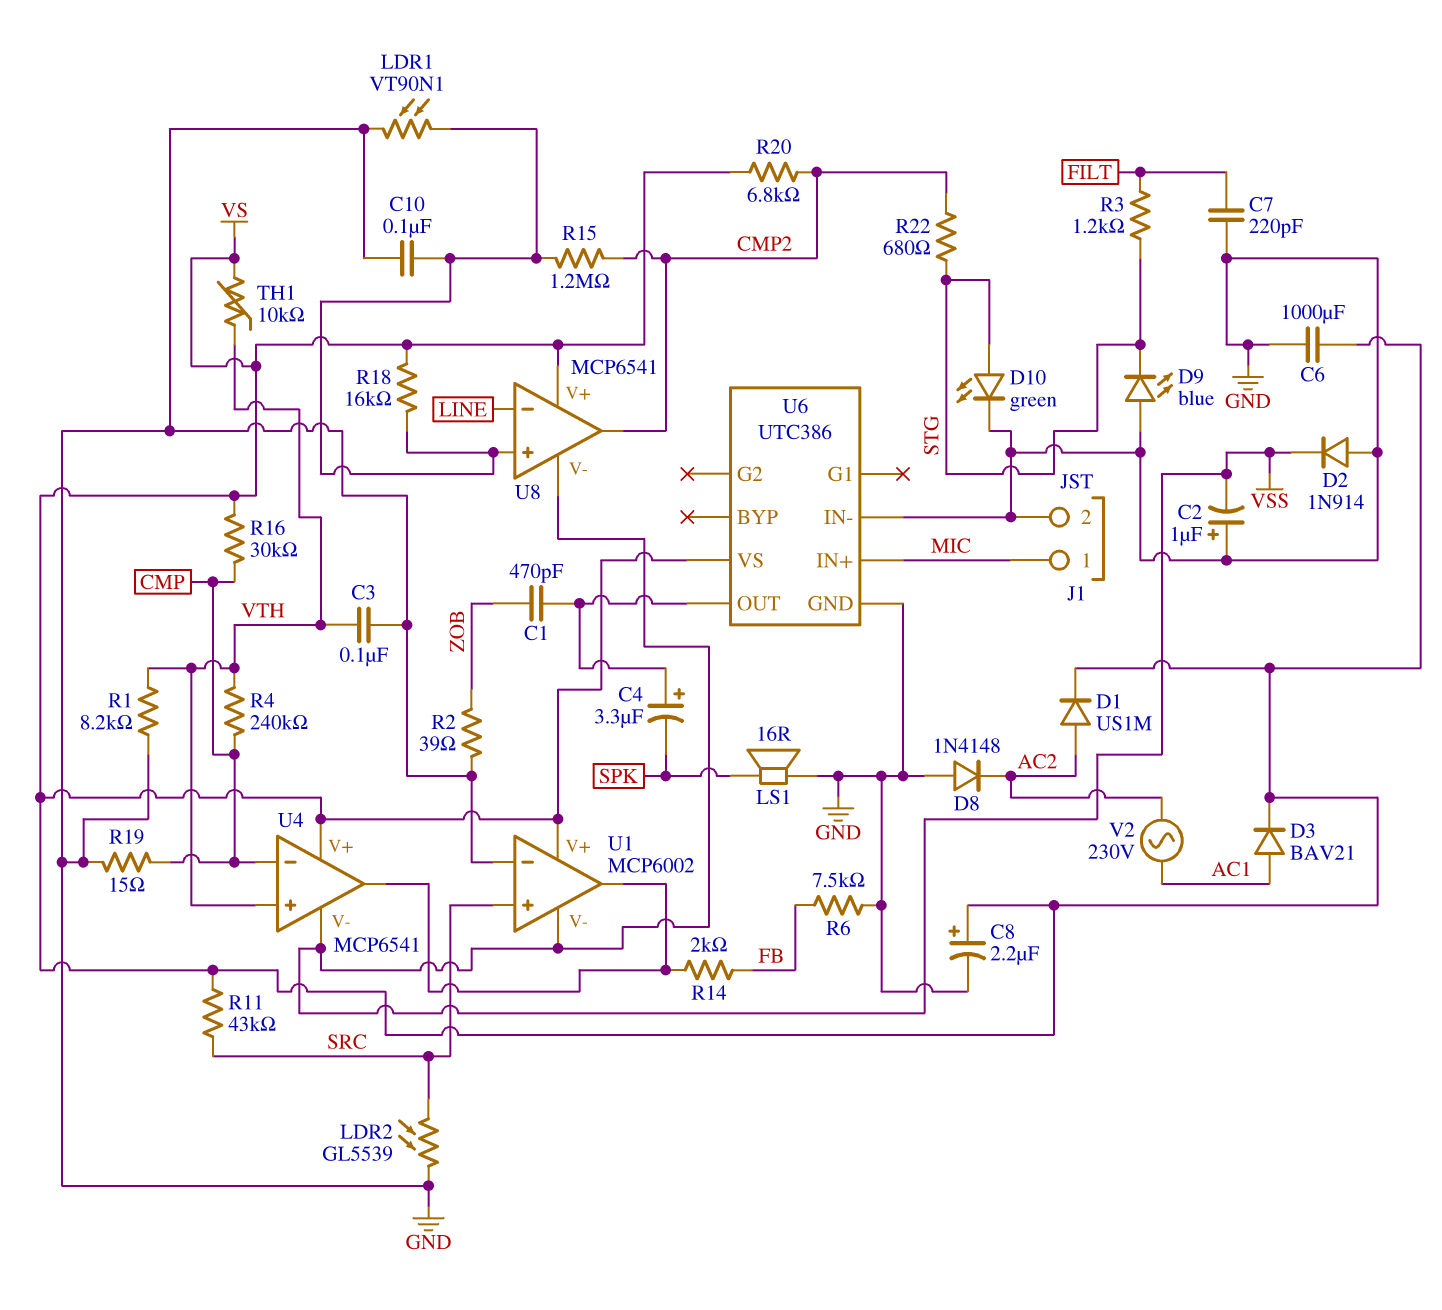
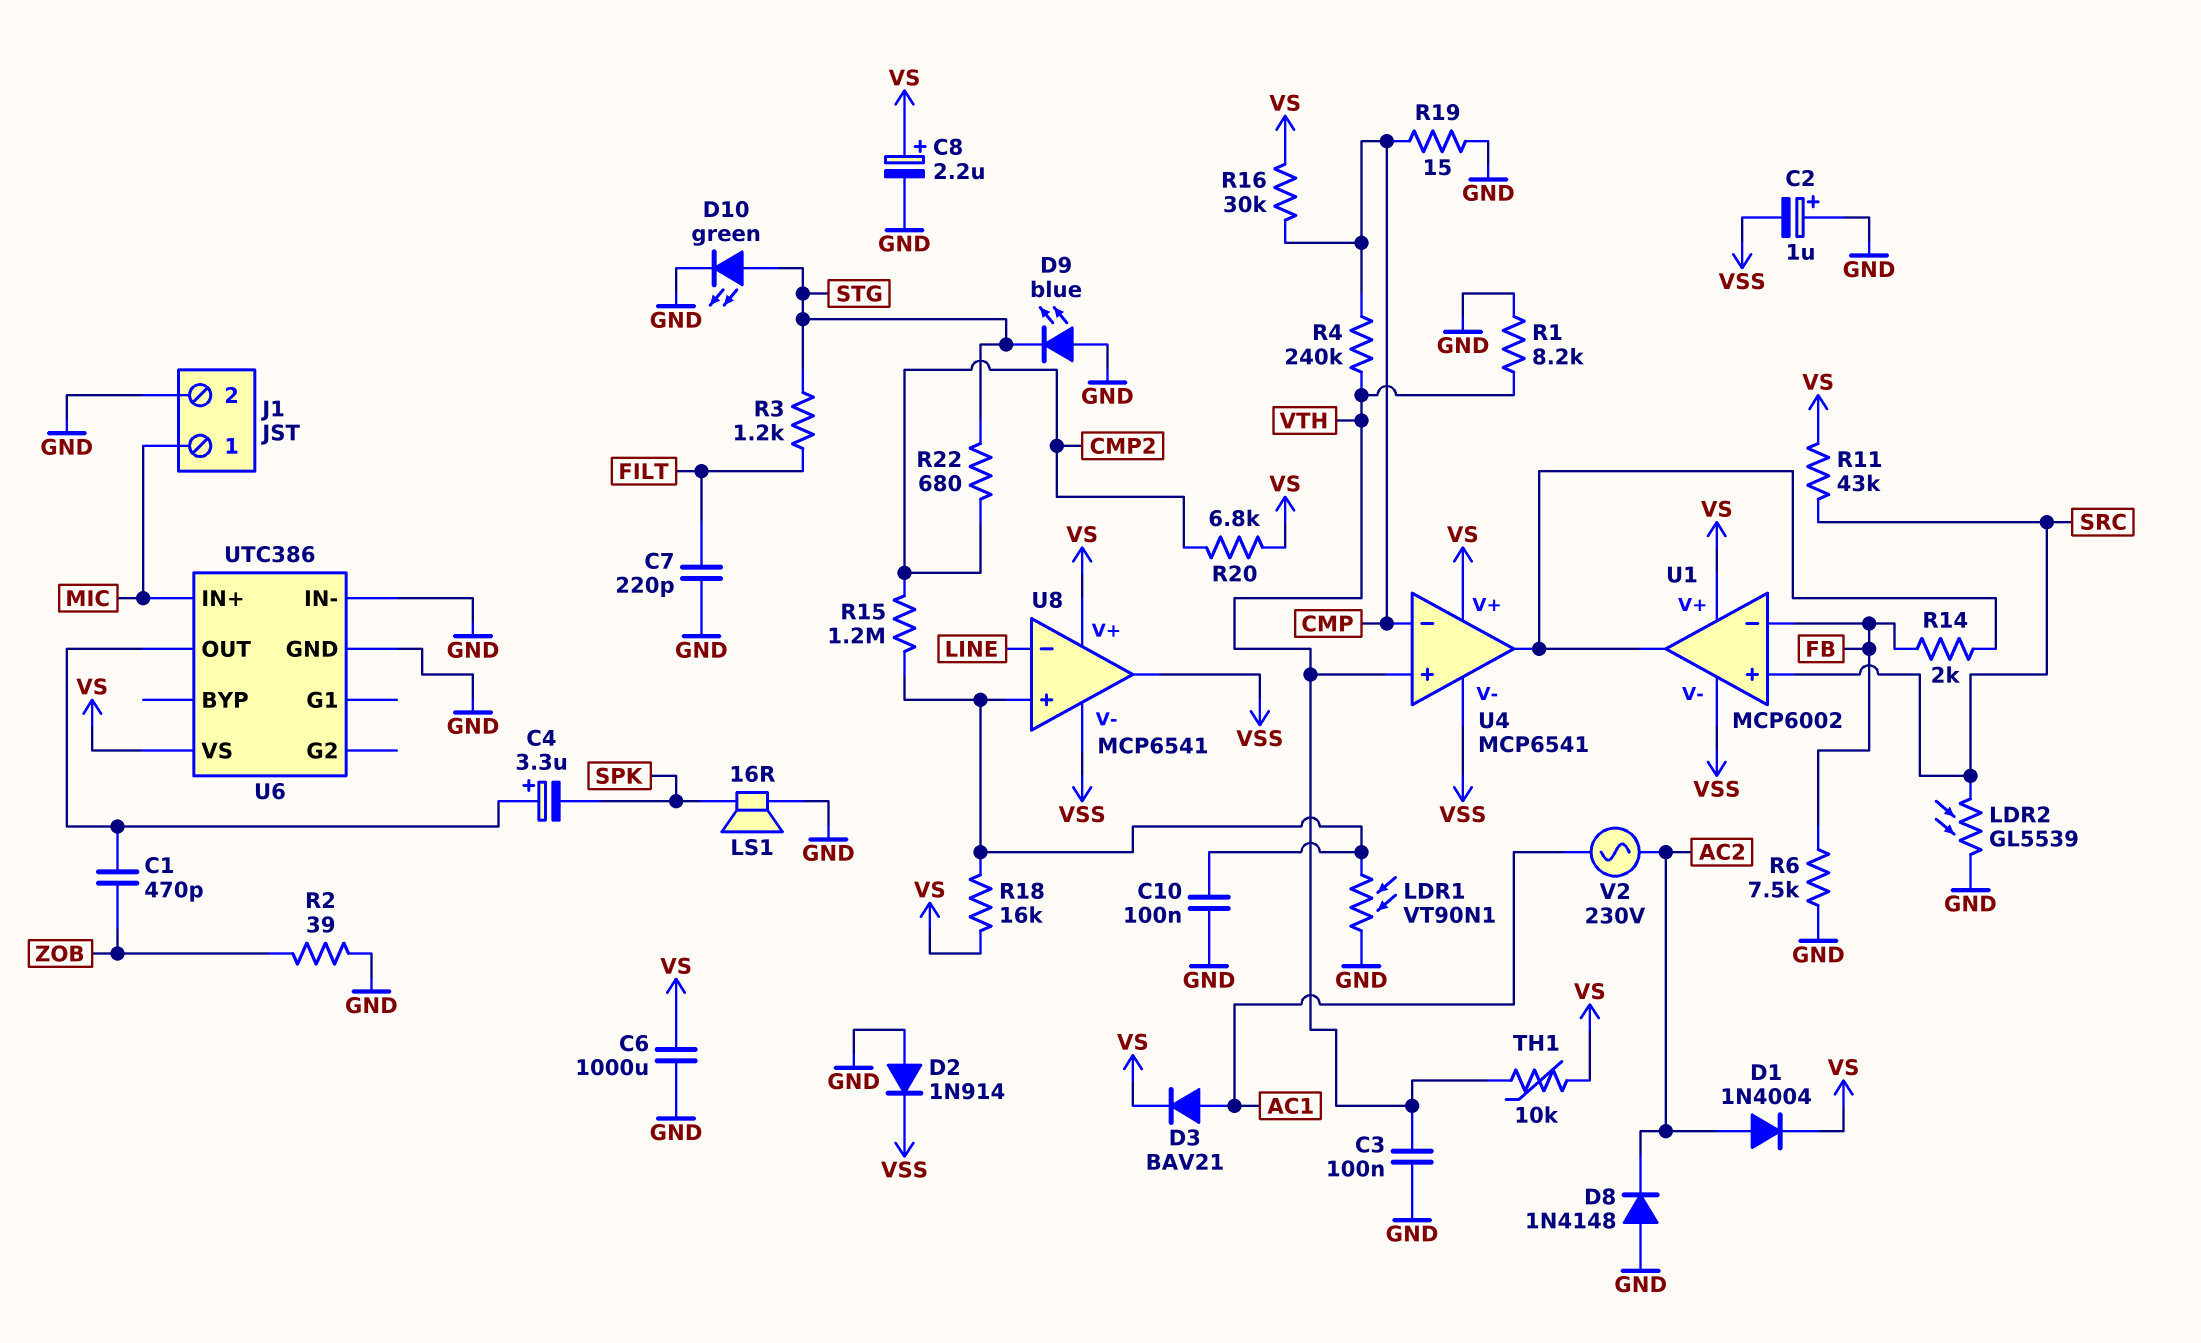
D1: diode US1M (A AC2, K VS) -> diode 1N4004 (A AC2, K VS)
U1 pin in-: GND -> FB
U8 pin out: CMP2 -> VSS

